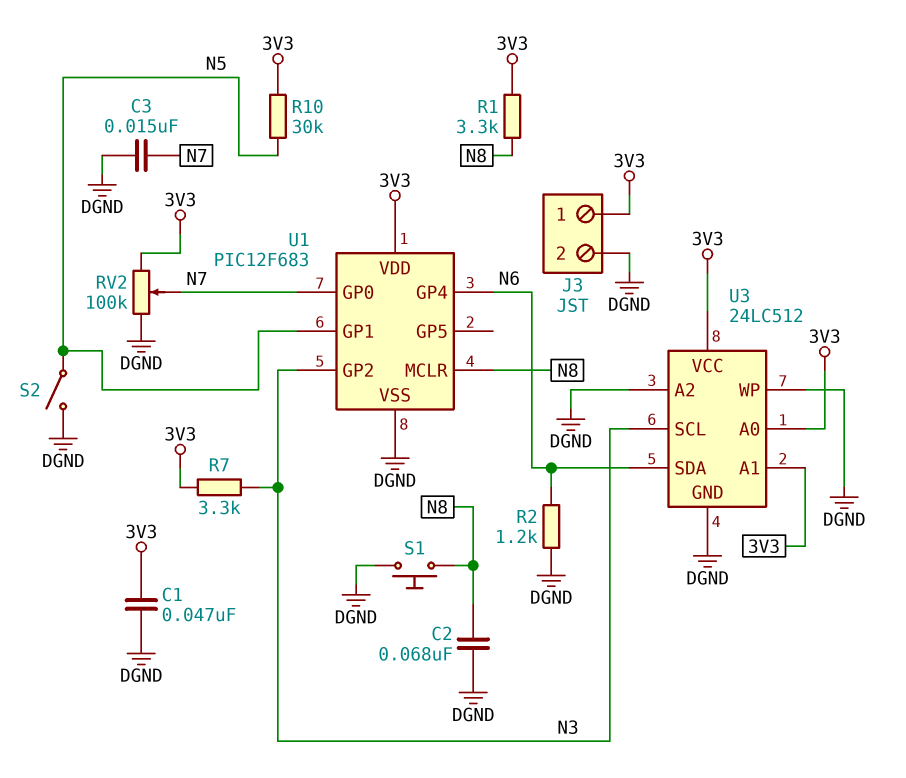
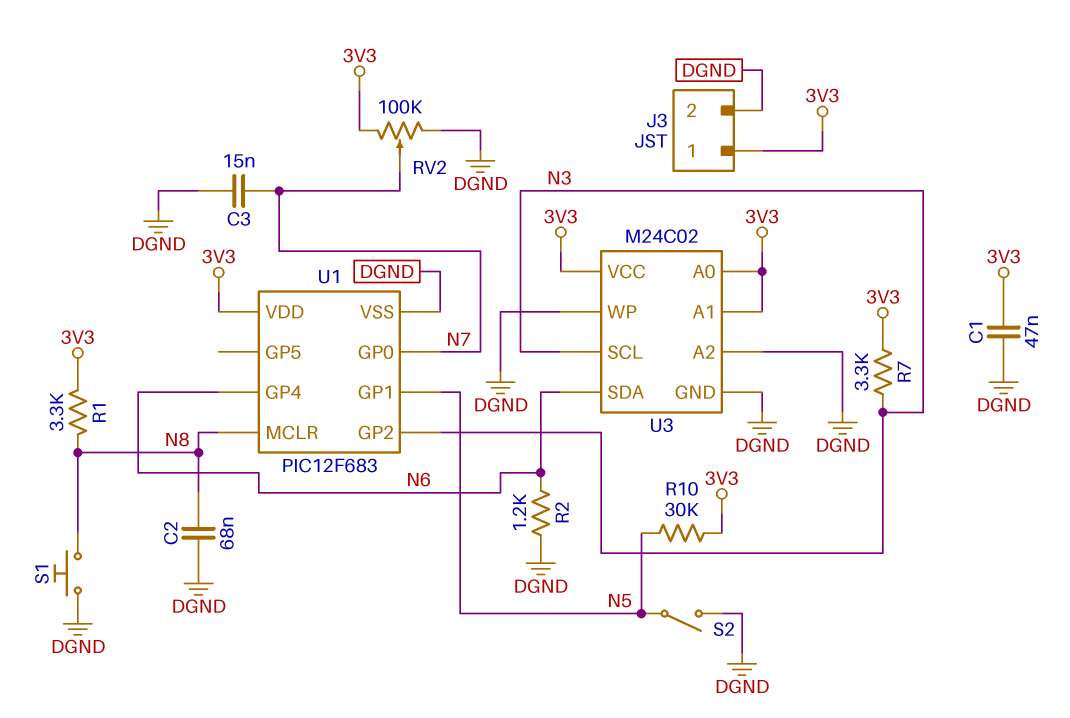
U3: 24LC512 -> M24C02

